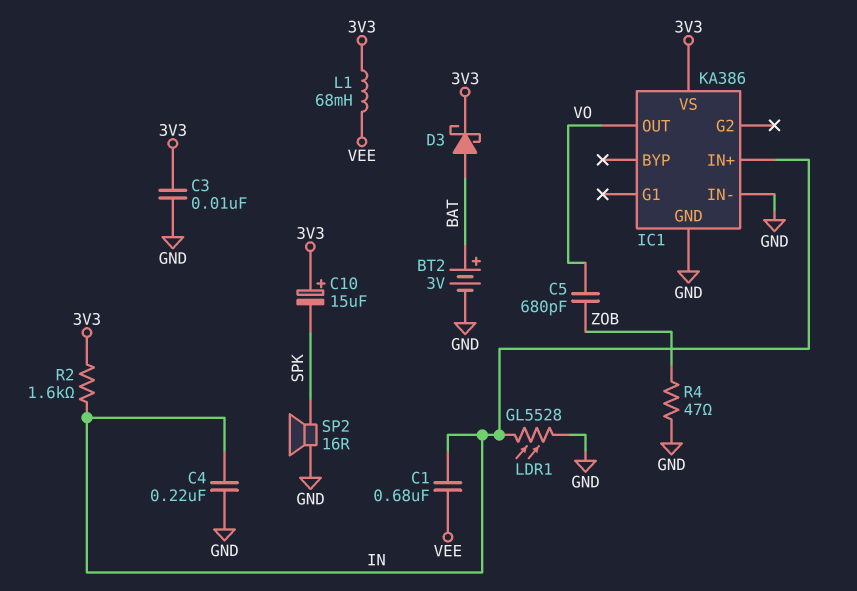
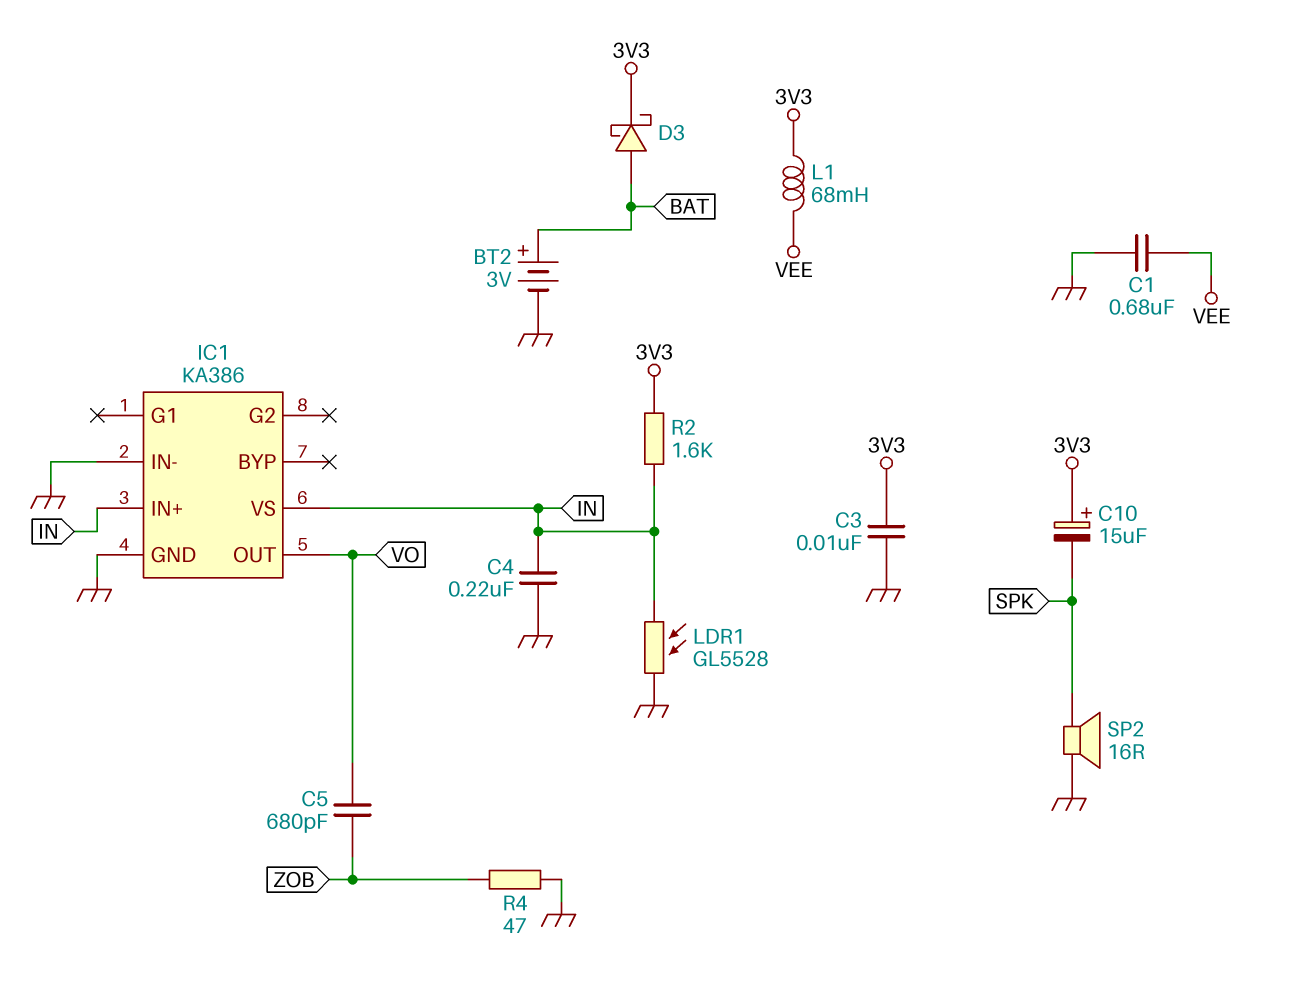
C1: 680nF (IN, VEE) -> 680nF (GND, VEE)
IC1 pin VS: 3V3 -> IN

